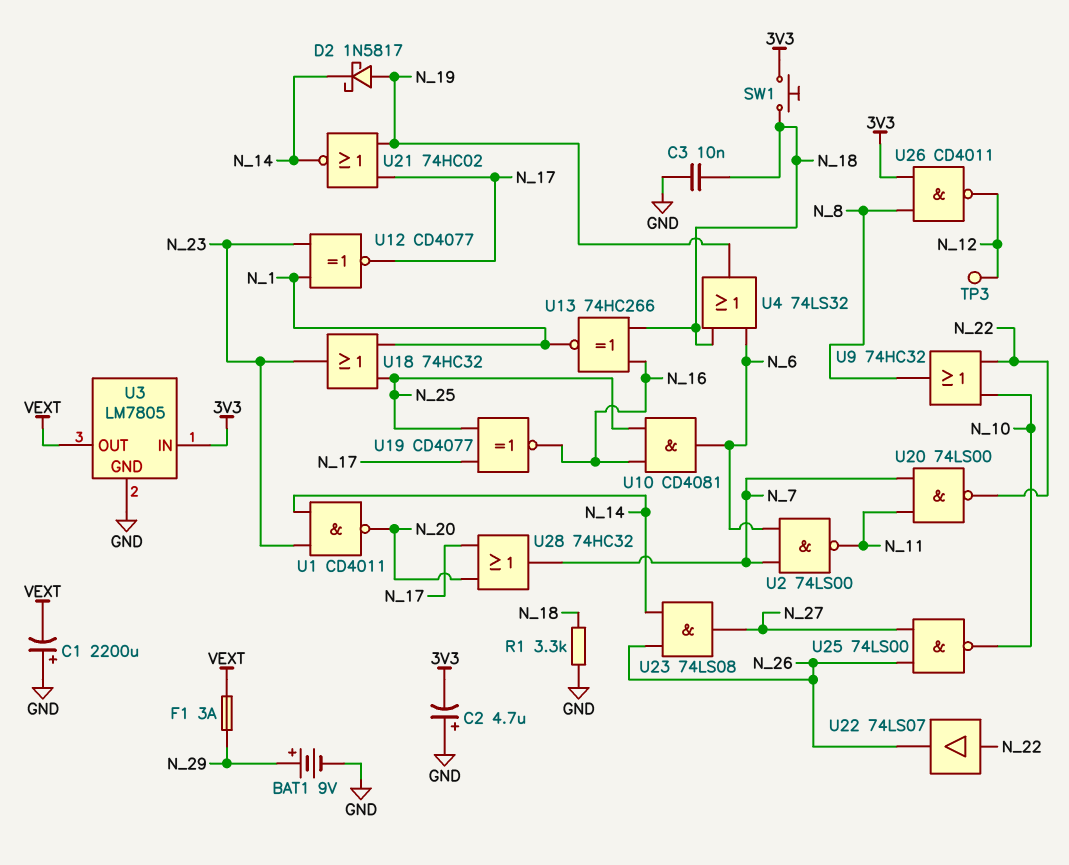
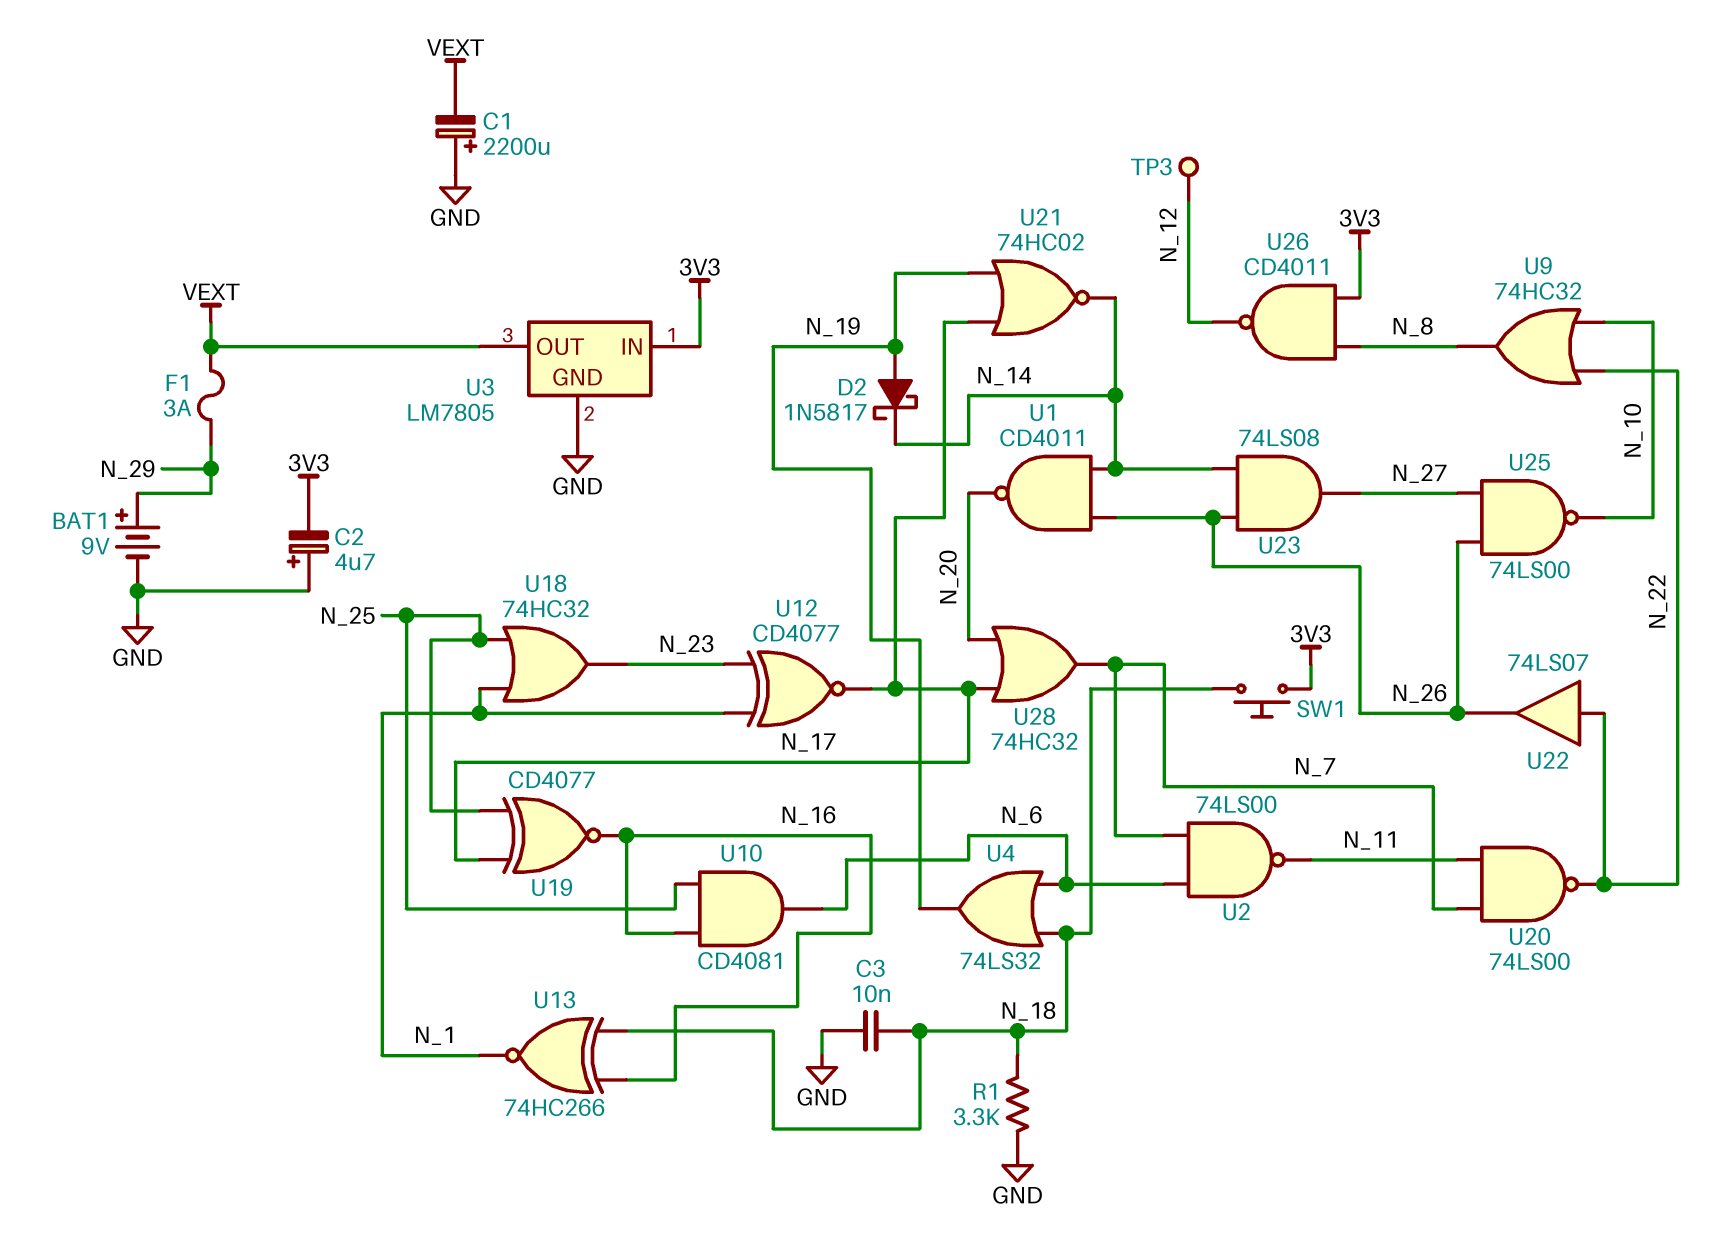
U1: NAND CD4011 (in N_14, in N_23, out N_20) -> NAND CD4011 (in N_14, in N_26, out N_20)

